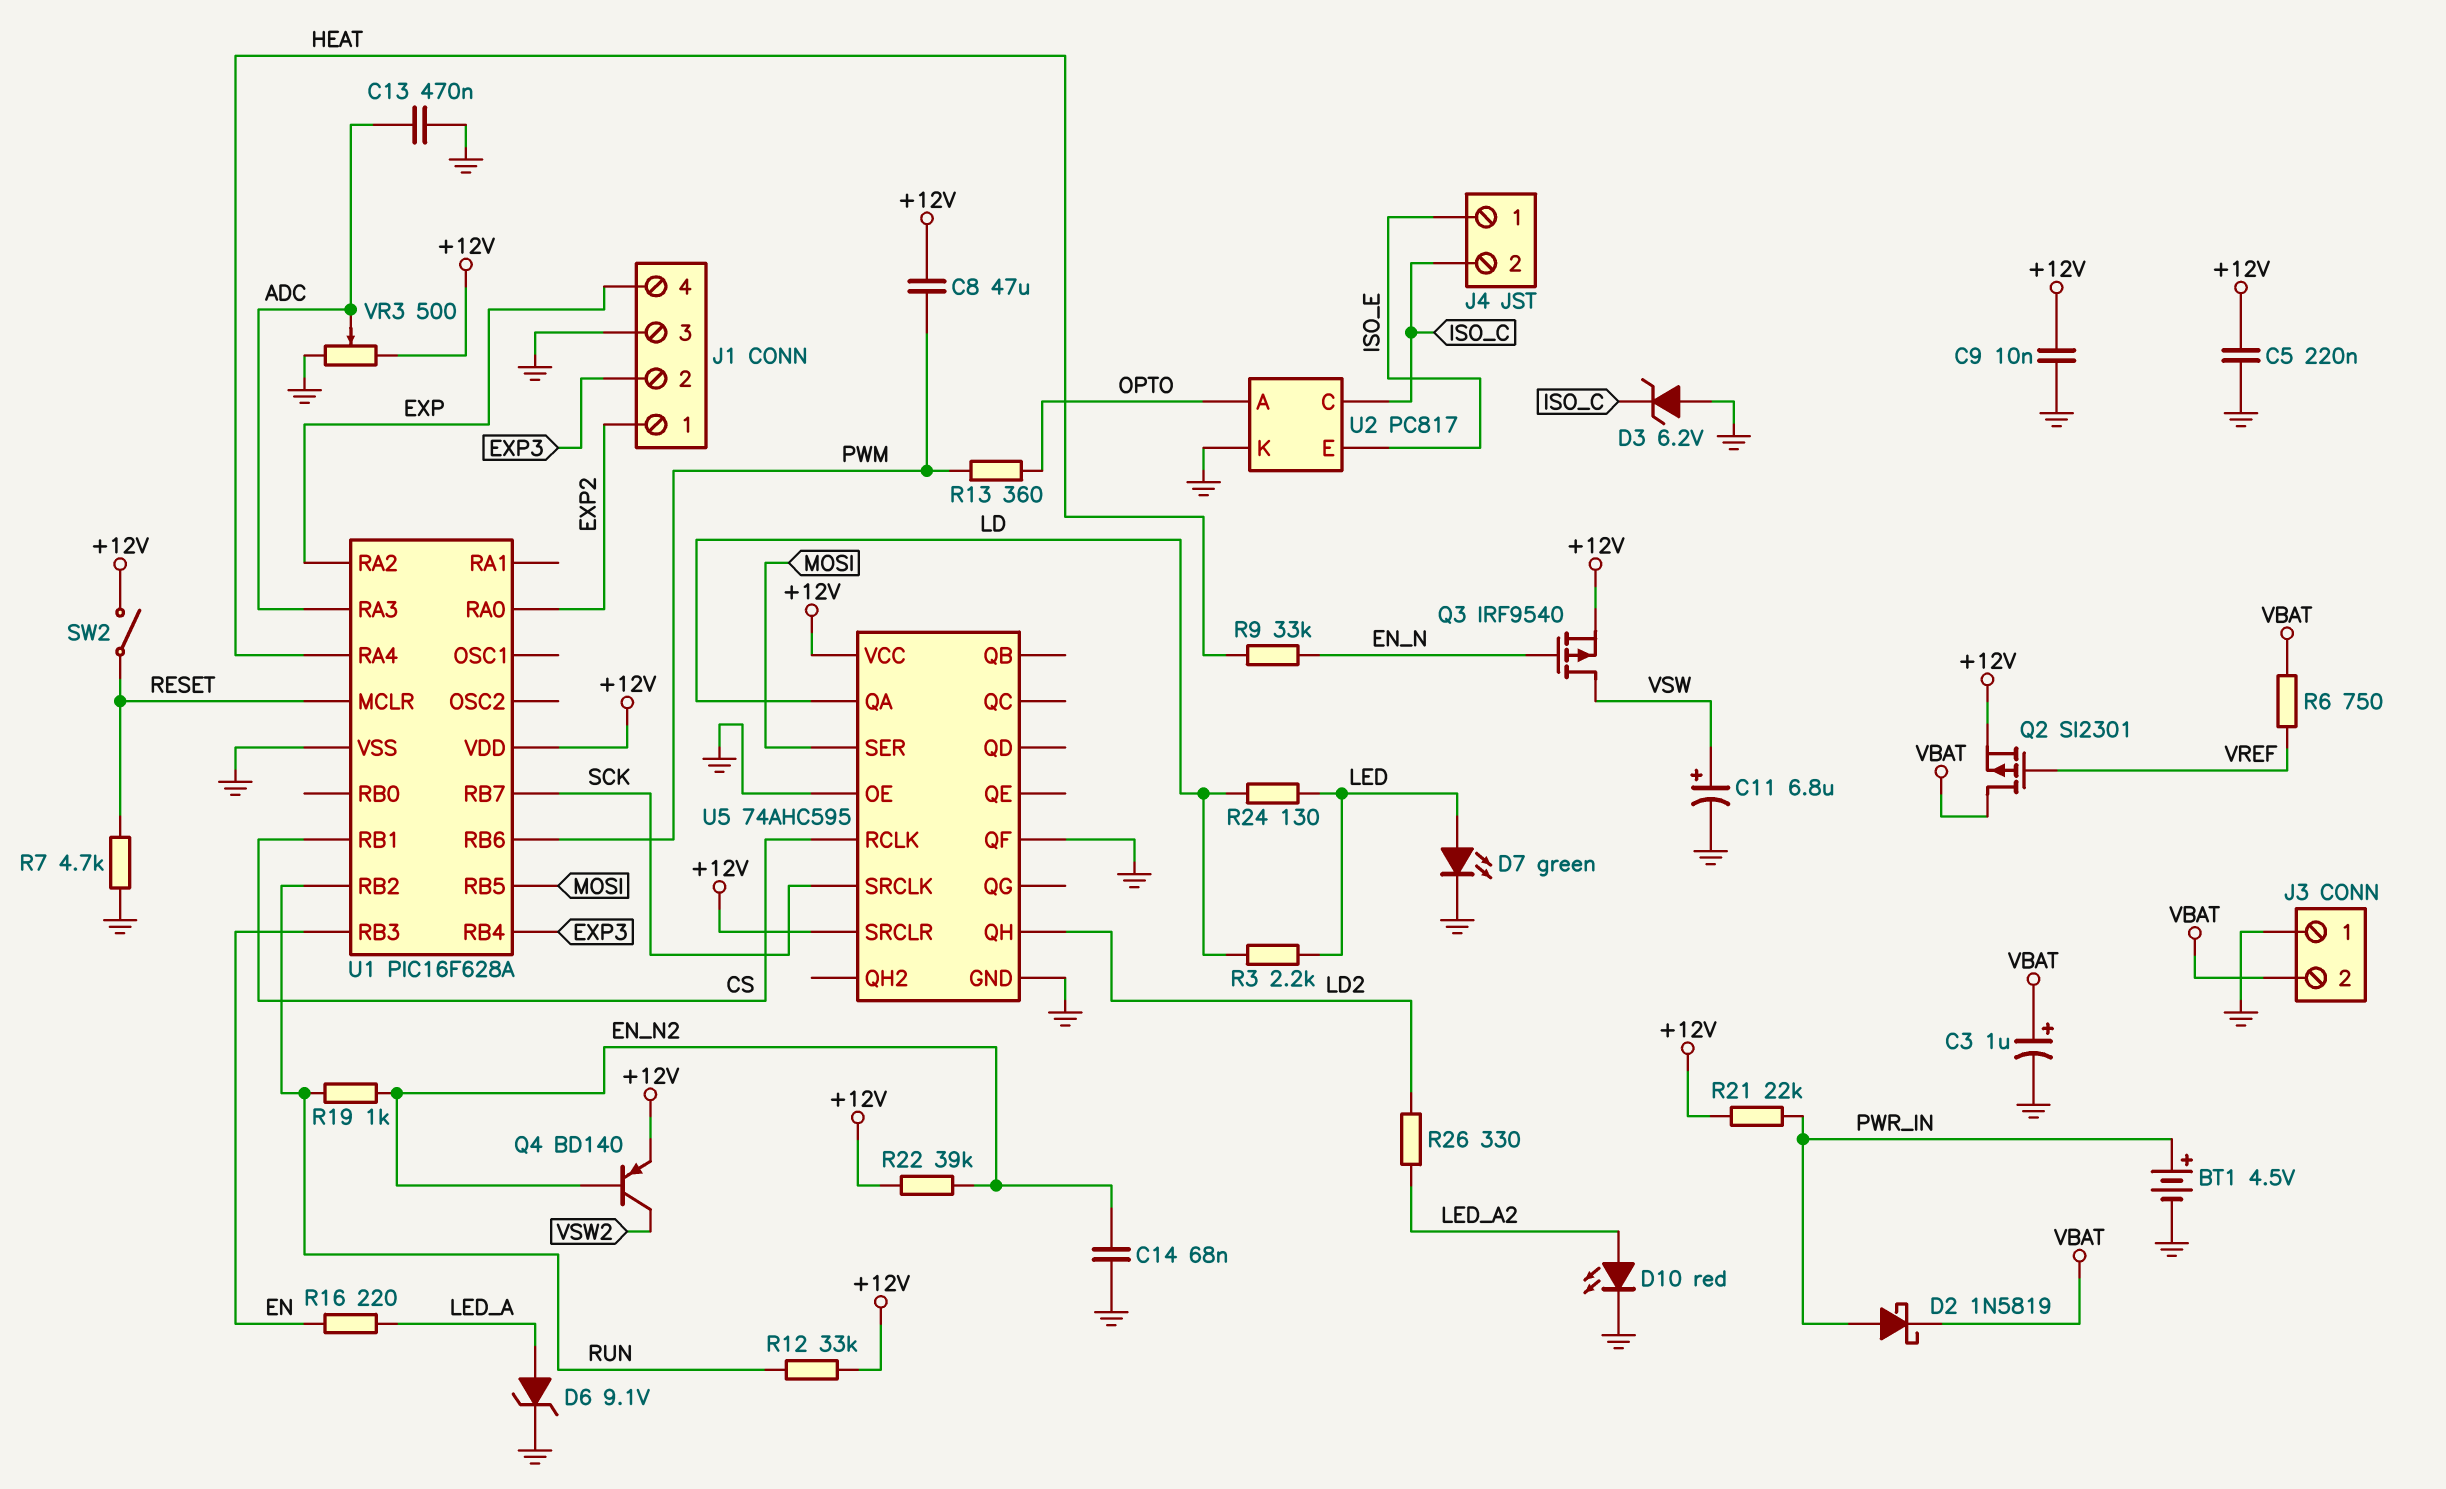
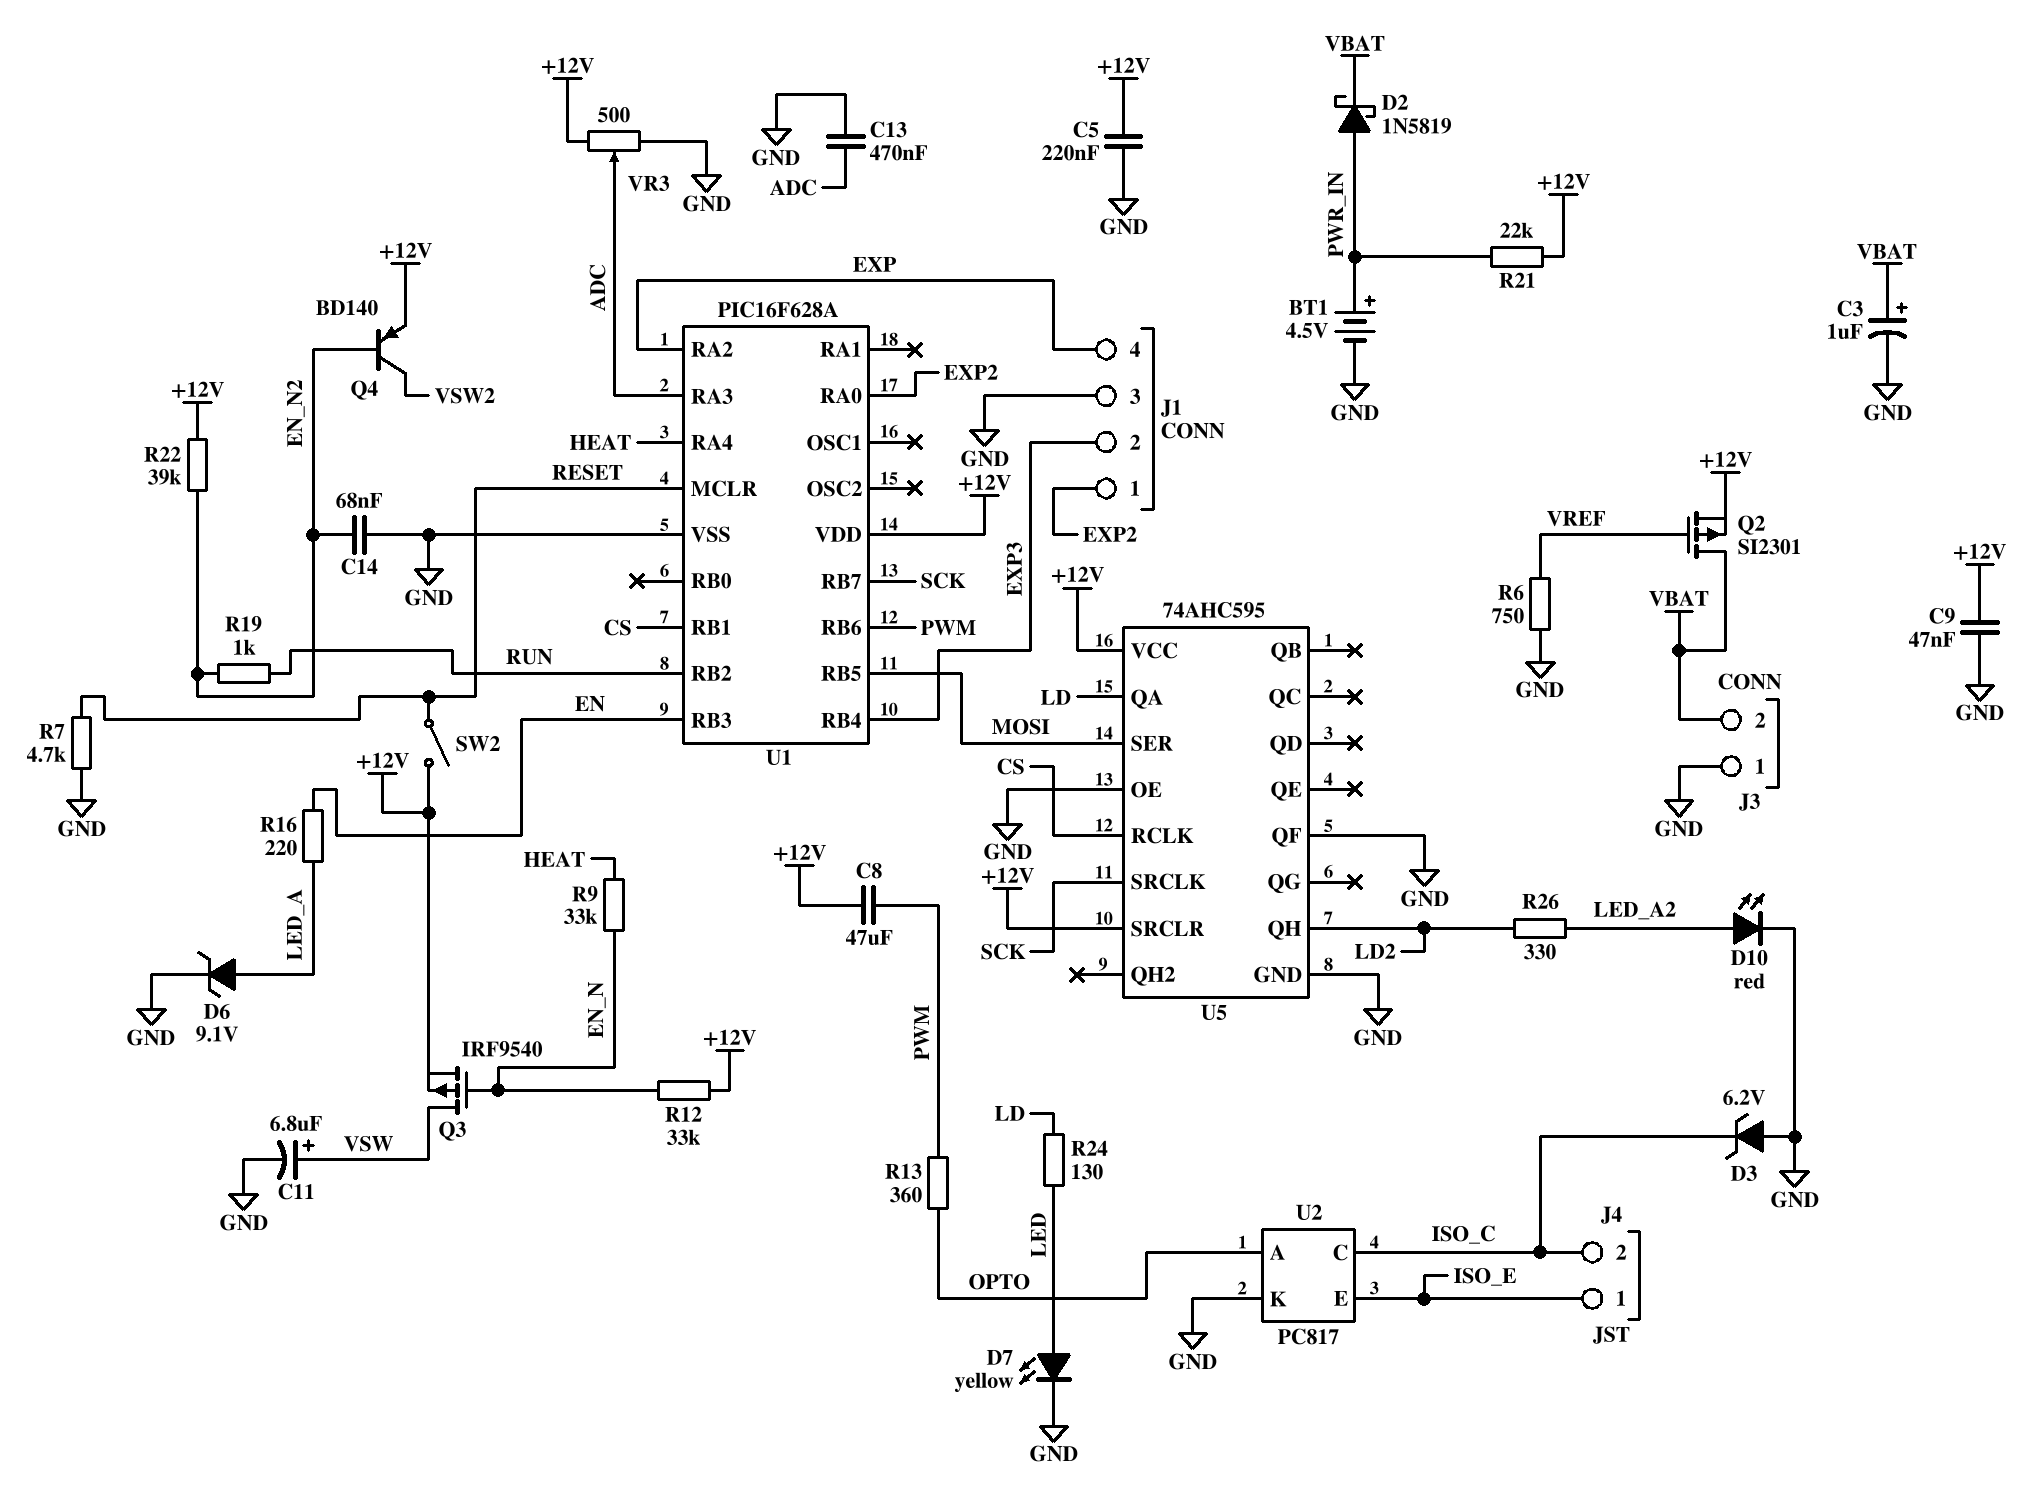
C9: 10nF (+12V, GND) -> 47nF (+12V, GND)
D7: LED green (A LED, K GND) -> LED yellow (A LED, K GND)
R3: 2.2k (LD, LED) -> none
R6: 750 (VBAT, VREF) -> 750 (GND, VREF)
R12: 33k (+12V, RUN) -> 33k (+12V, EN_N)

